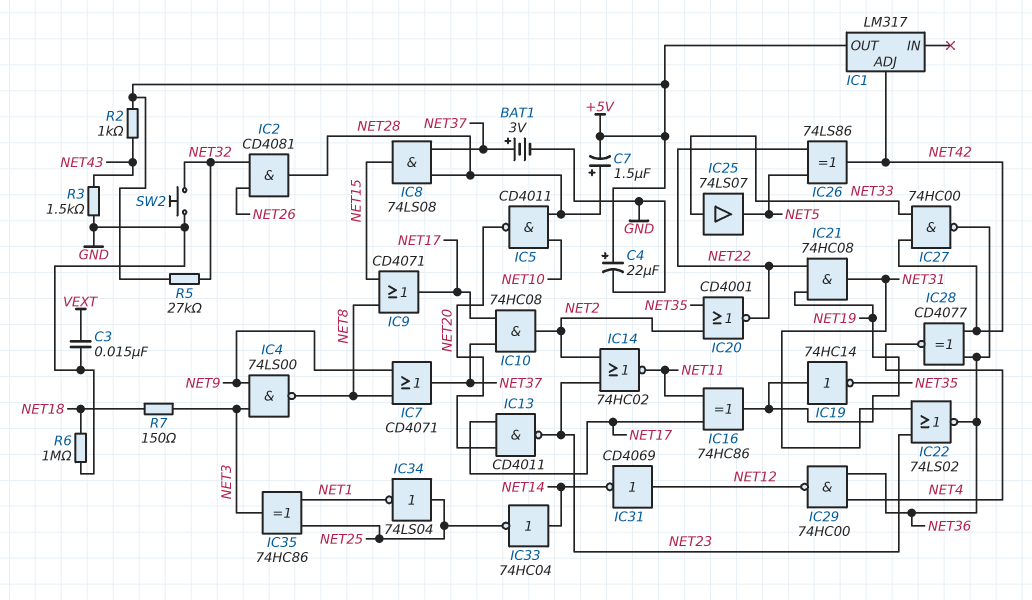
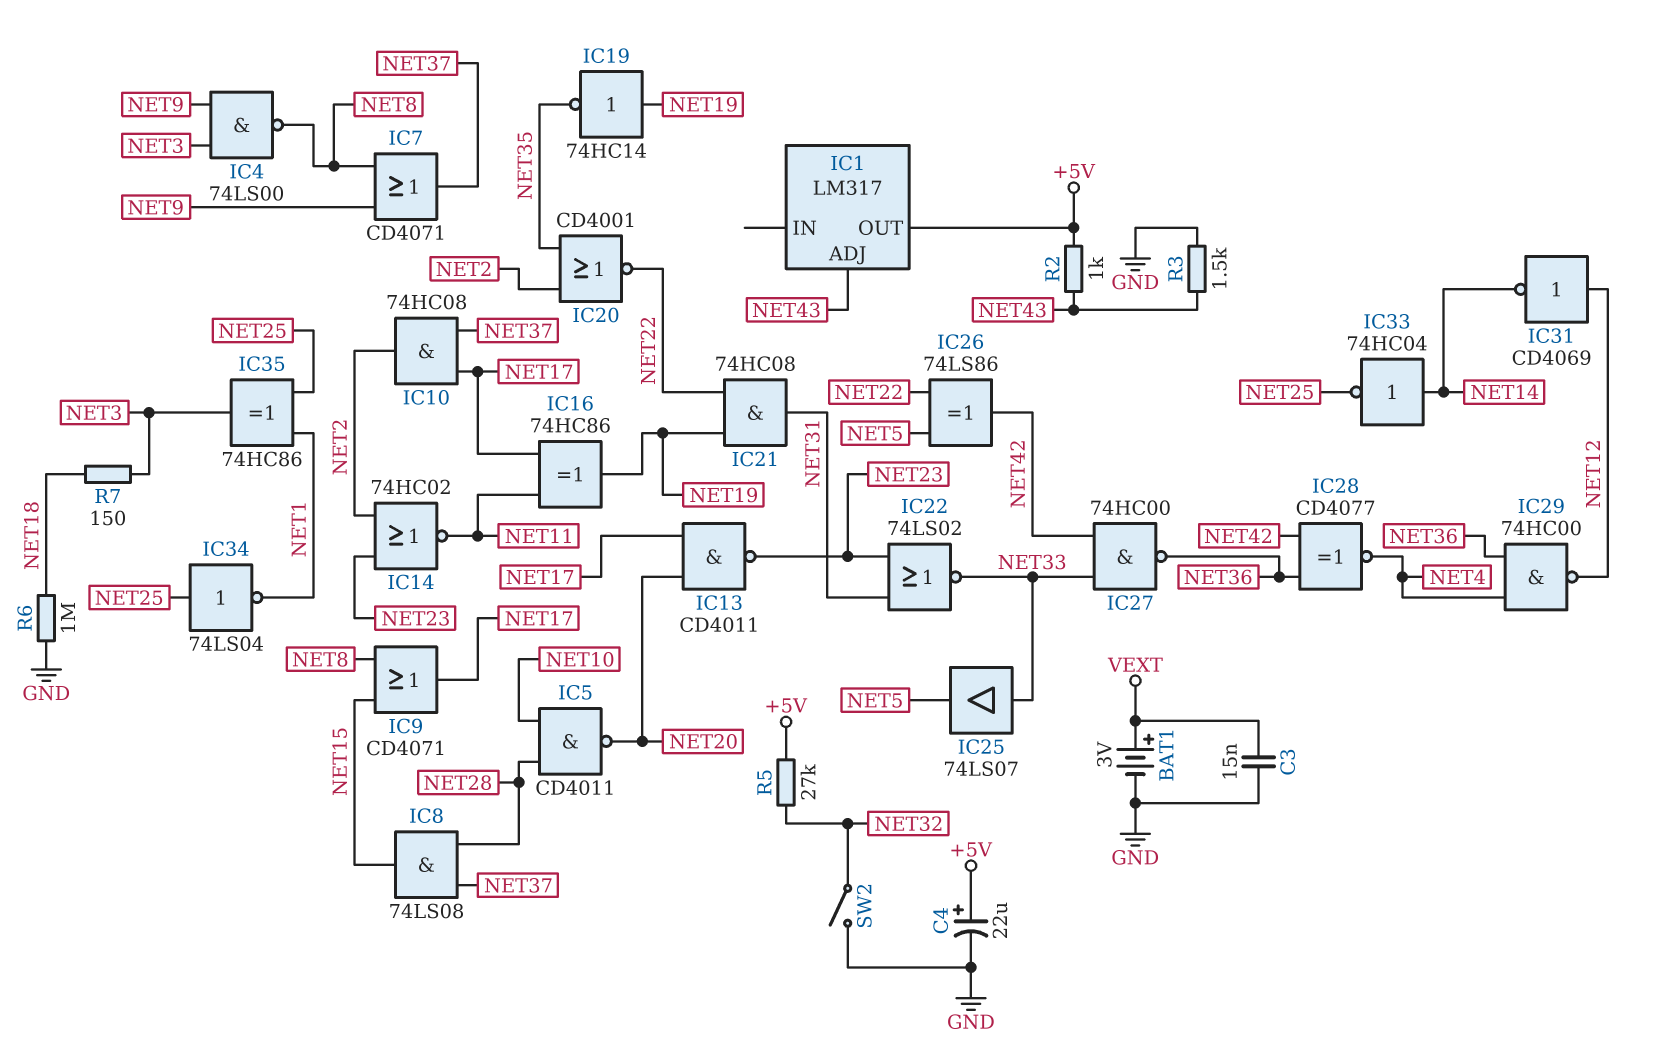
BAT1: 3V (plus NET37, minus GND) -> 3V (plus VEXT, minus GND)
C7: 1.5uF (plus NET28, minus +5V) -> none
IC1 pin ADJ: NET42 -> NET43
IC2: AND CD4081 (in NET26, in NET32, out NET28) -> none
IC22: NOR 74LS02 (in NET23, in NET31, out NET36) -> NOR 74LS02 (in NET23, in NET31, out NET33)
SW2: button (GND, NET32) -> switch (GND, NET32)

